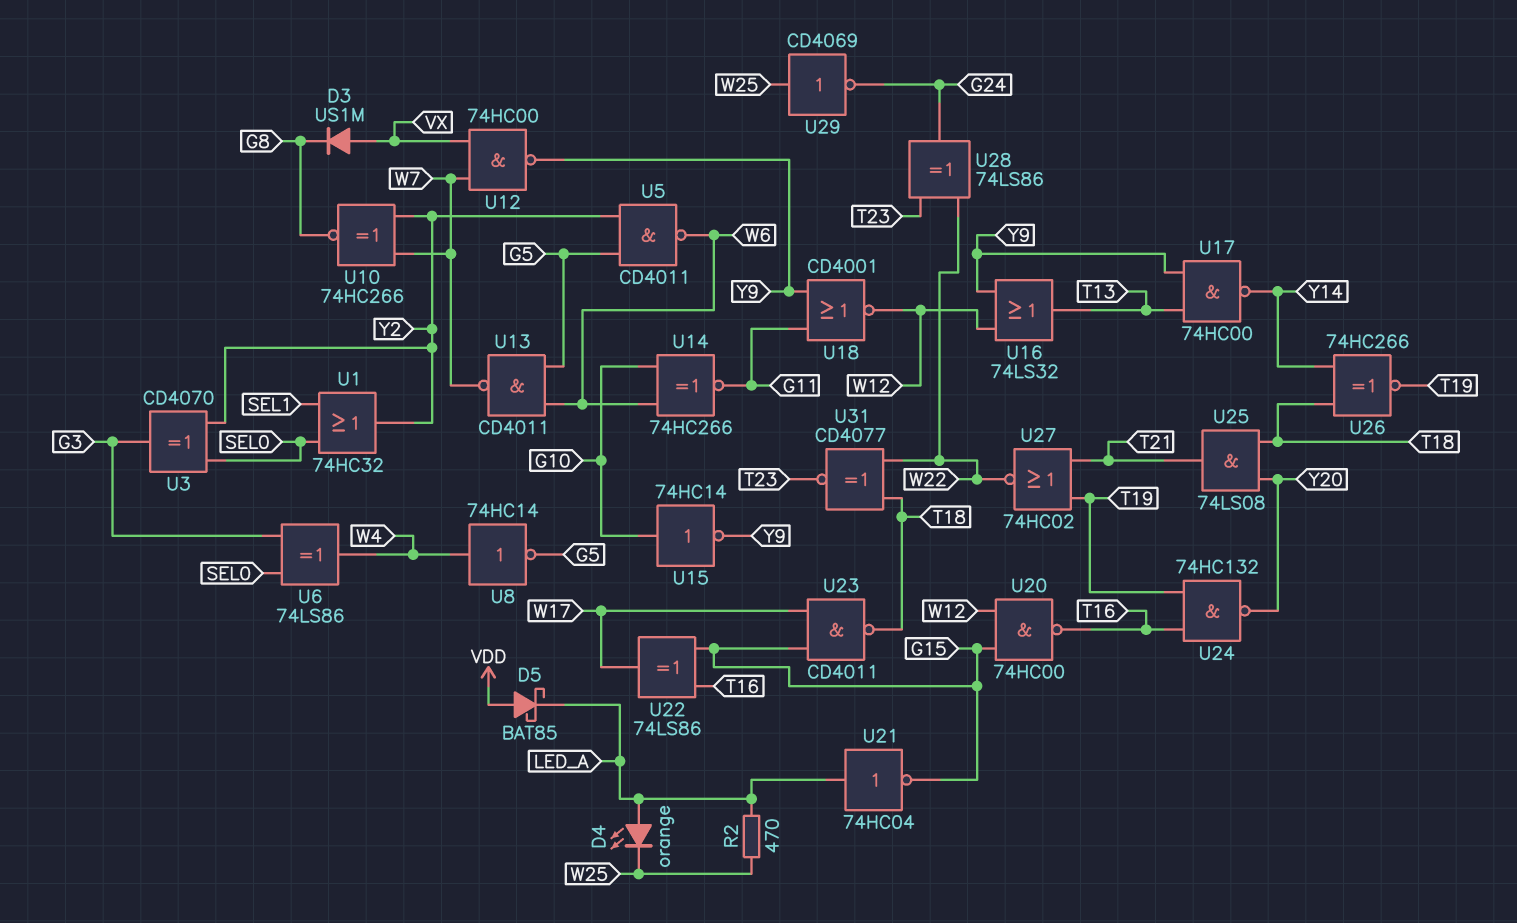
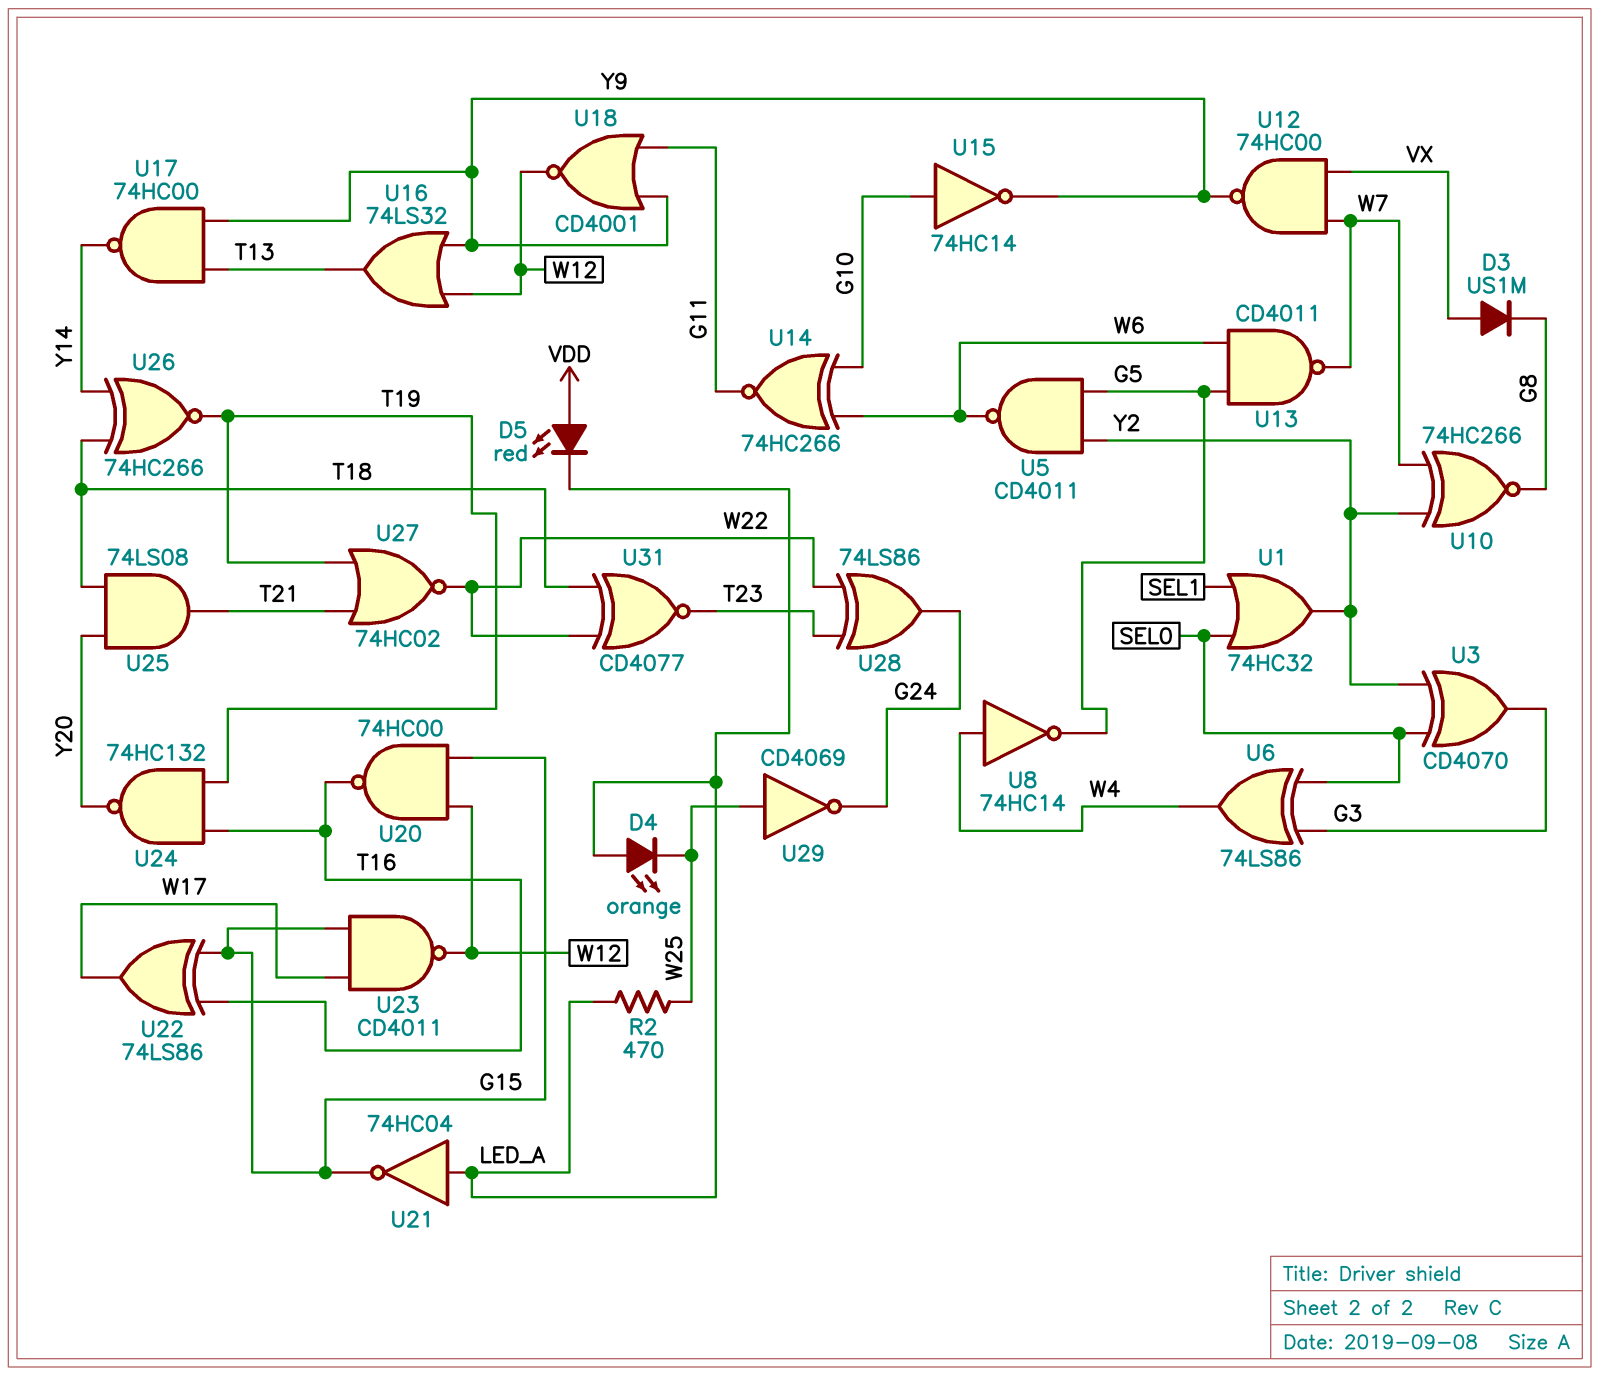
D5: schottky BAT85 (A VDD, K LED_A) -> LED red (A VDD, K LED_A)
U23: NAND CD4011 (in G15, in W17, out T18) -> NAND CD4011 (in G15, in W17, out W12)

